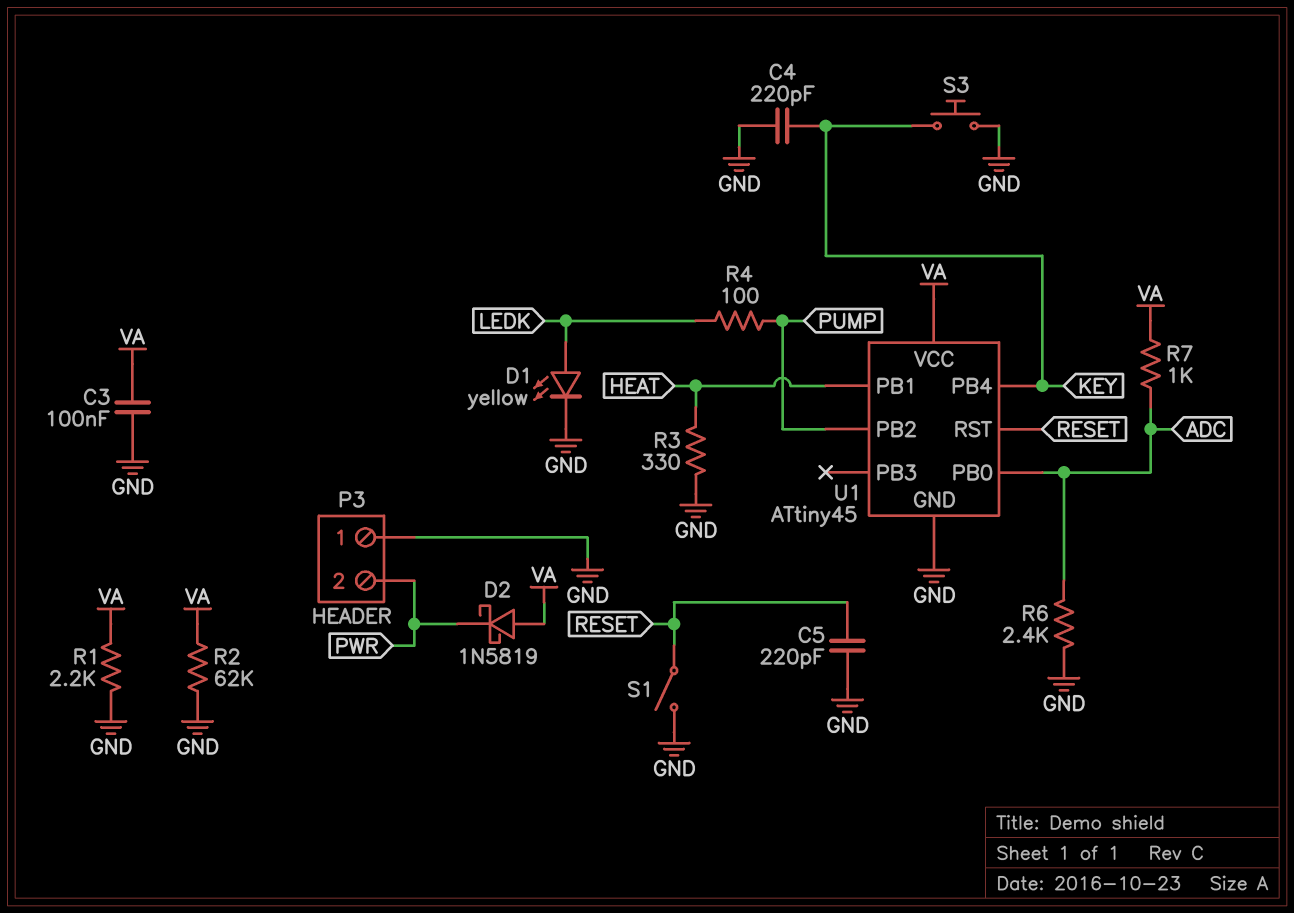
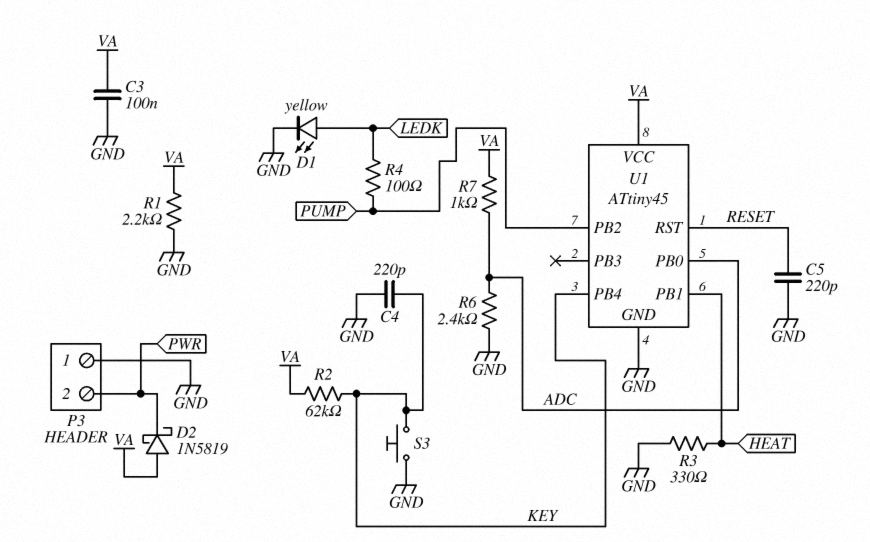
R2: 62k (GND, VA) -> 62k (KEY, VA)
S1: switch (GND, RESET) -> none

